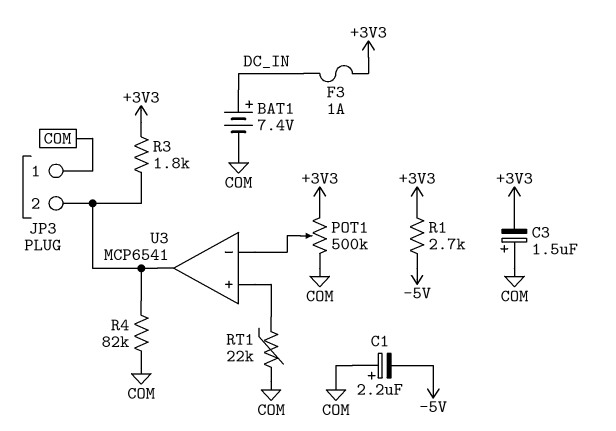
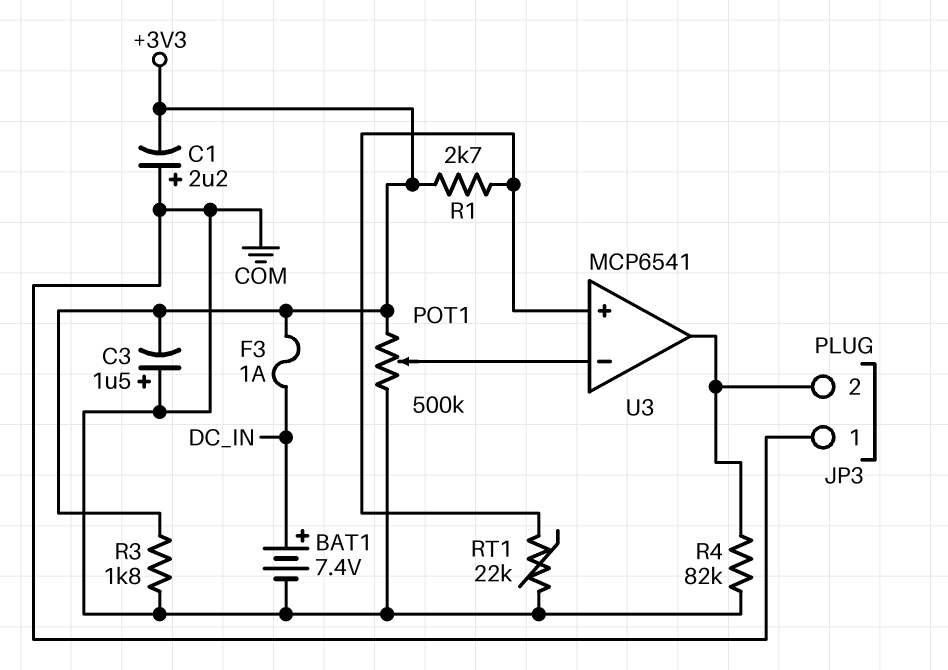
C1: 2.2uF (plus COM, minus -5V) -> 2.2uF (plus COM, minus +3V3)
R1: 2.7k (+3V3, -5V) -> 2.7k (+3V3, U3/in+)
R3: 1.8k (+3V3, JP3/2) -> 1.8k (+3V3, COM)

